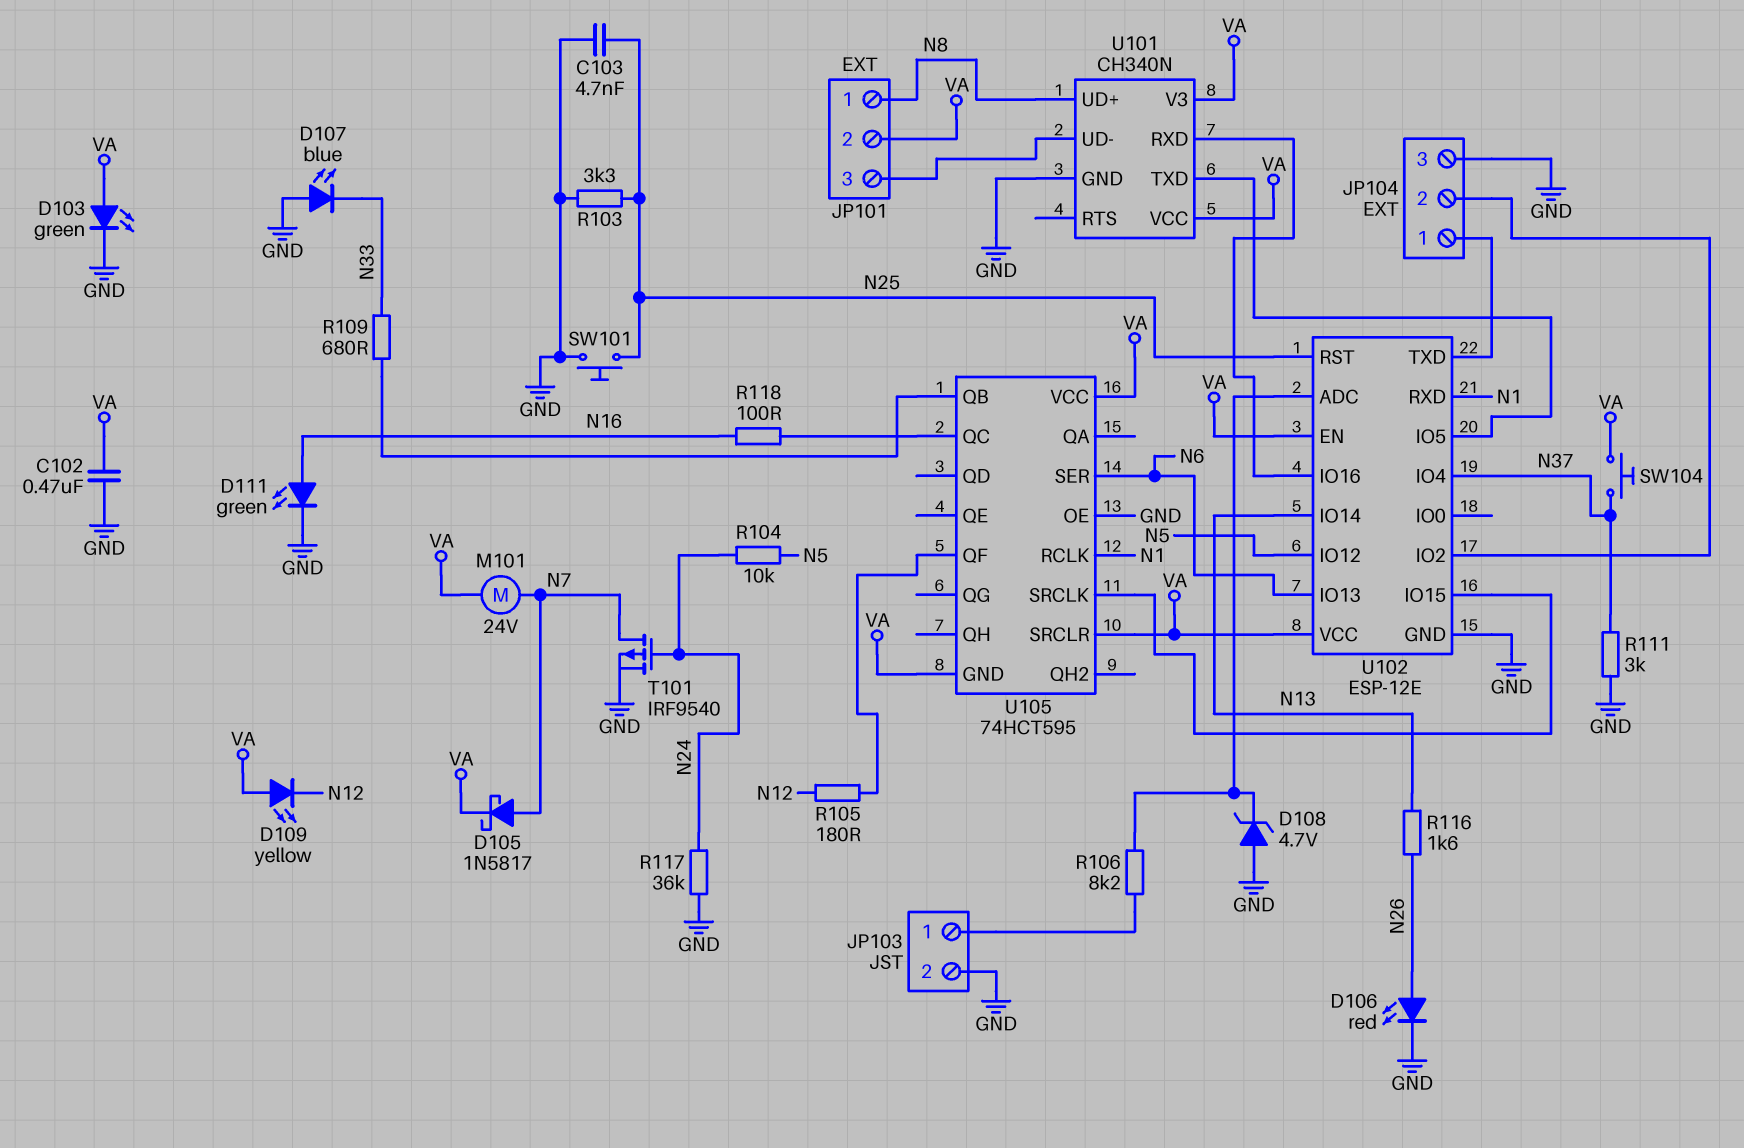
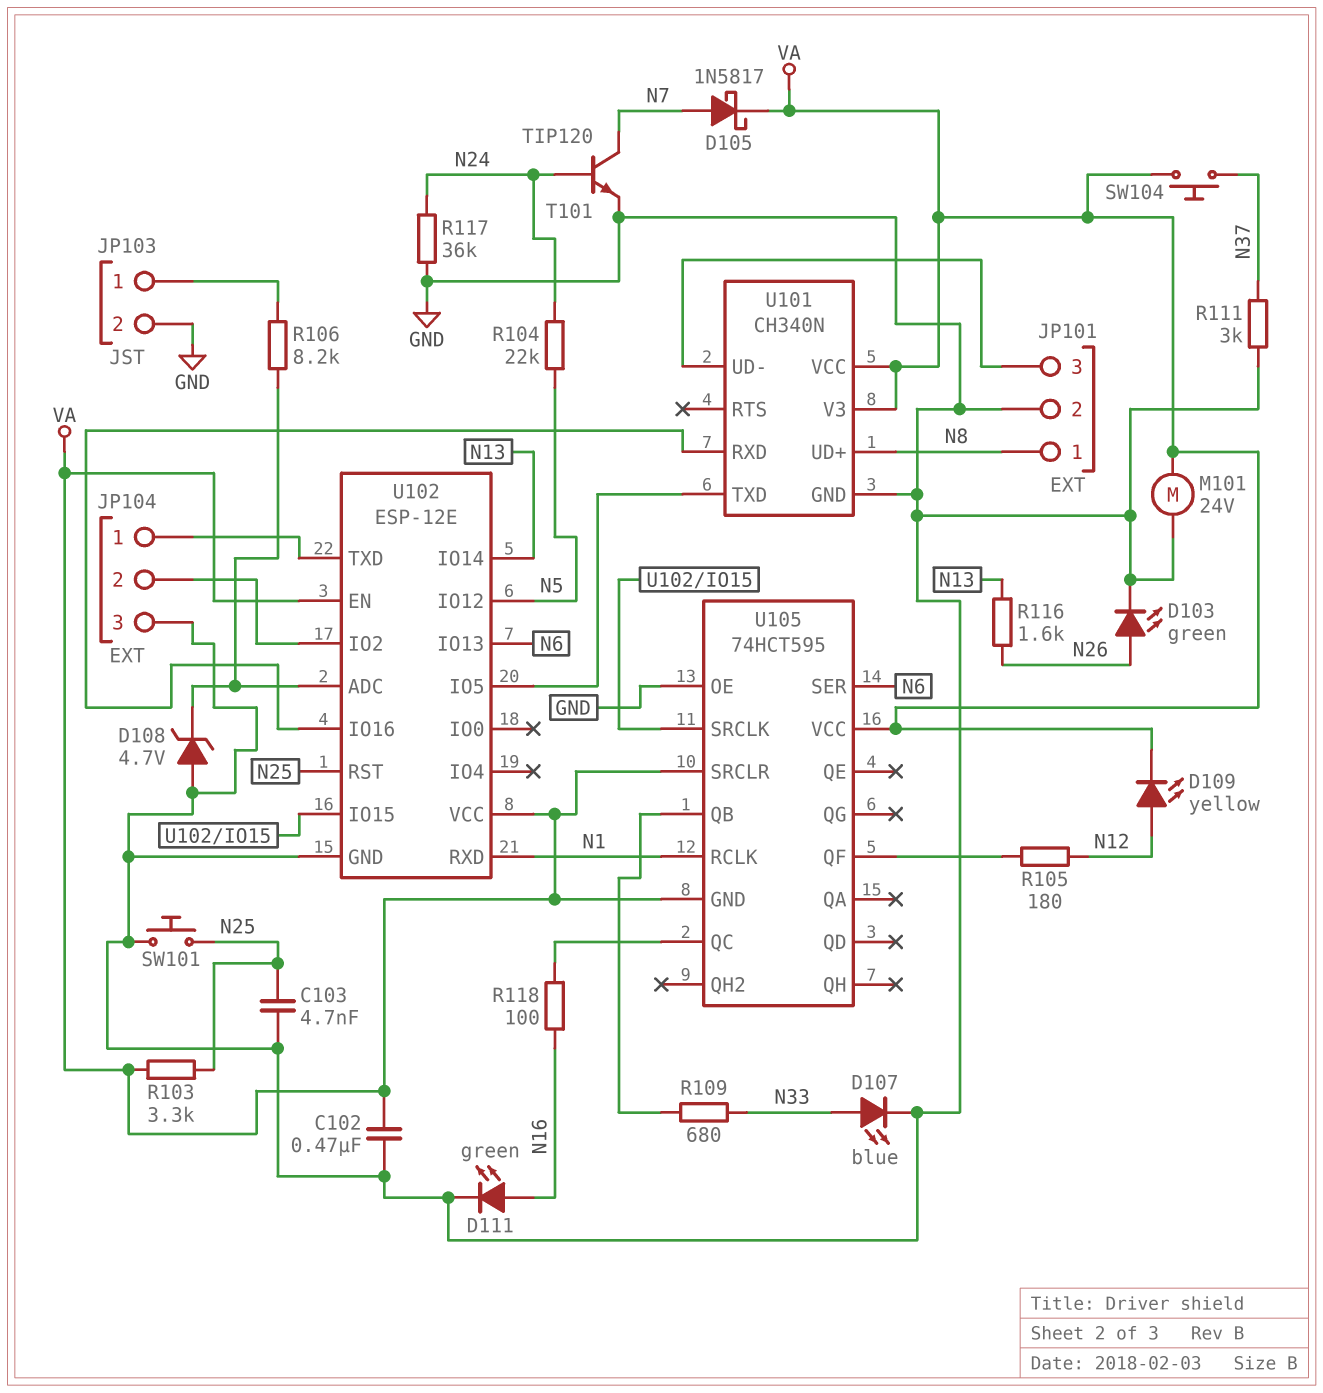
D103: LED green (A VA, K GND) -> LED green (A N26, K GND)
D106: LED red (A N26, K GND) -> none
D107: LED blue (A GND, K N33) -> LED blue (A N33, K GND)
D109: LED yellow (A VA, K N12) -> LED yellow (A N12, K VA)
JP101 pin 2: VA -> GND
M101: motor 24V (N7, VA) -> motor 24V (GND, VA)
R103: 3.3k (GND, N25) -> 3.3k (N25, VA)
R104: 10k (N5, N24) -> 22k (N5, N24)
T101: PMOS IRF9540 (G N24, D N7, S GND) -> NPN TIP120 (B N24, C N7, E GND)
U102 pin IO4: N37 -> none

